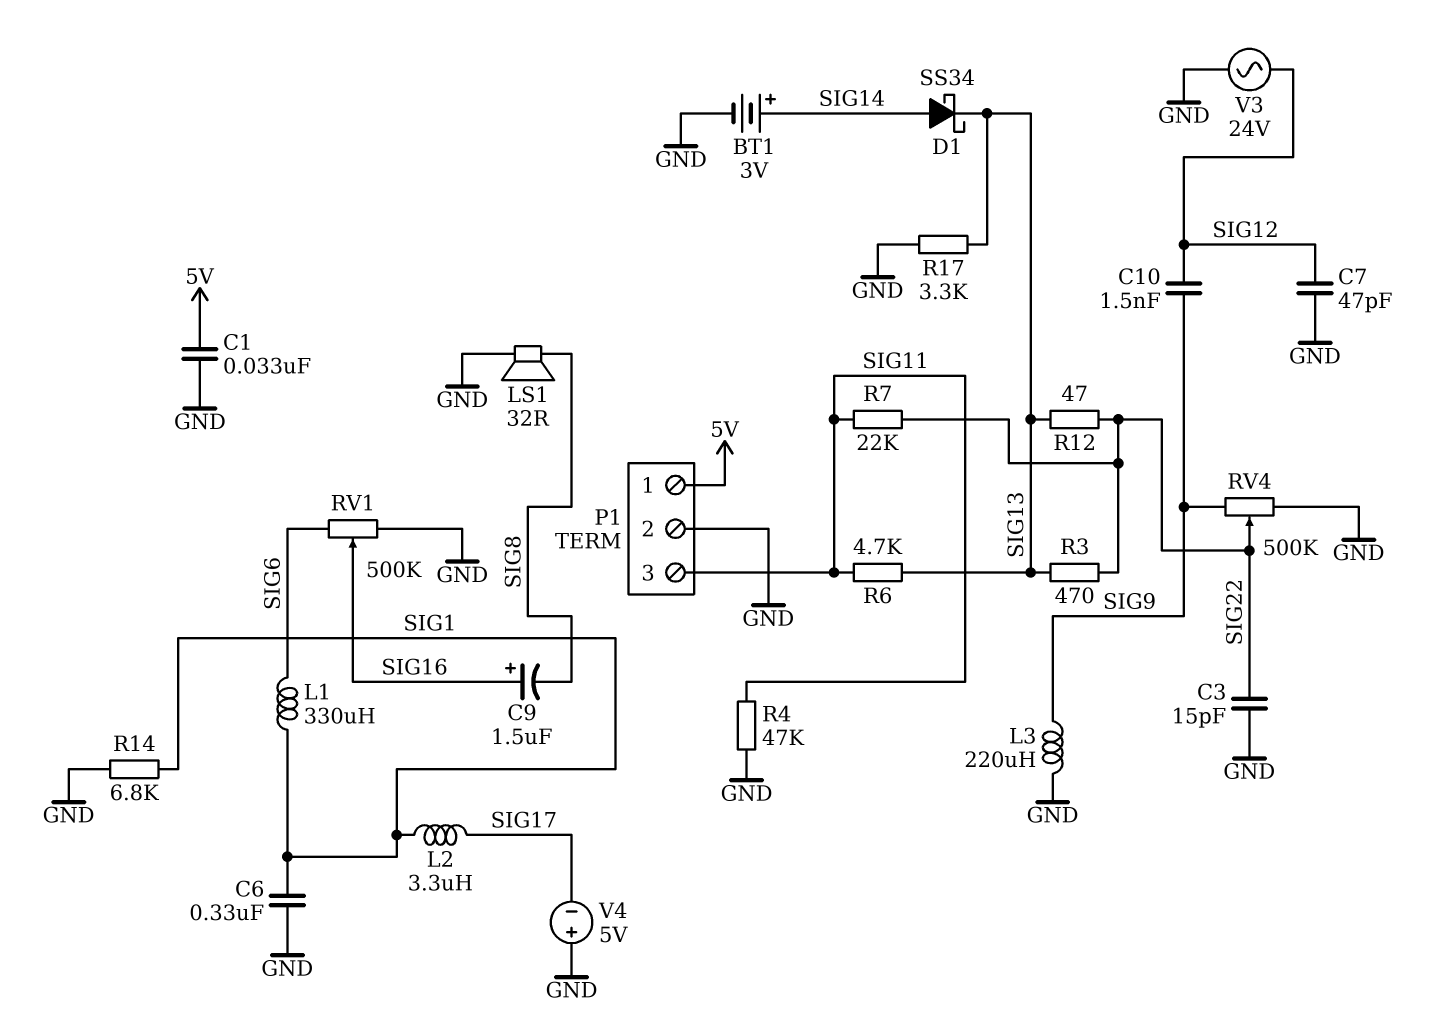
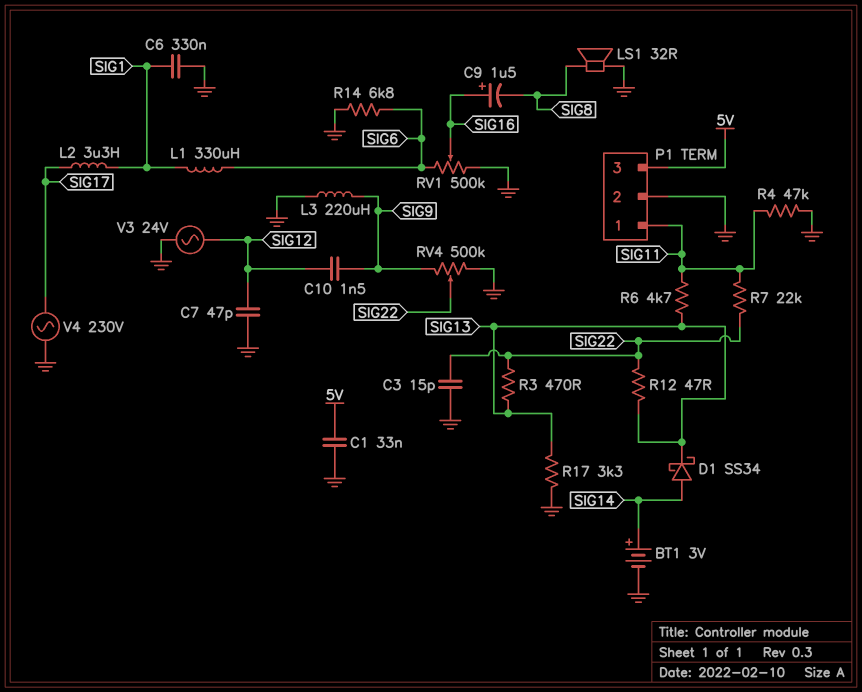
P1 pin 1: 5V -> SIG11
P1 pin 3: SIG11 -> 5V
R14: 6.8k (GND, SIG1) -> 6.8k (GND, SIG6)
V4: 5V (plus GND, minus SIG17) -> AC 230V (GND, SIG17)

